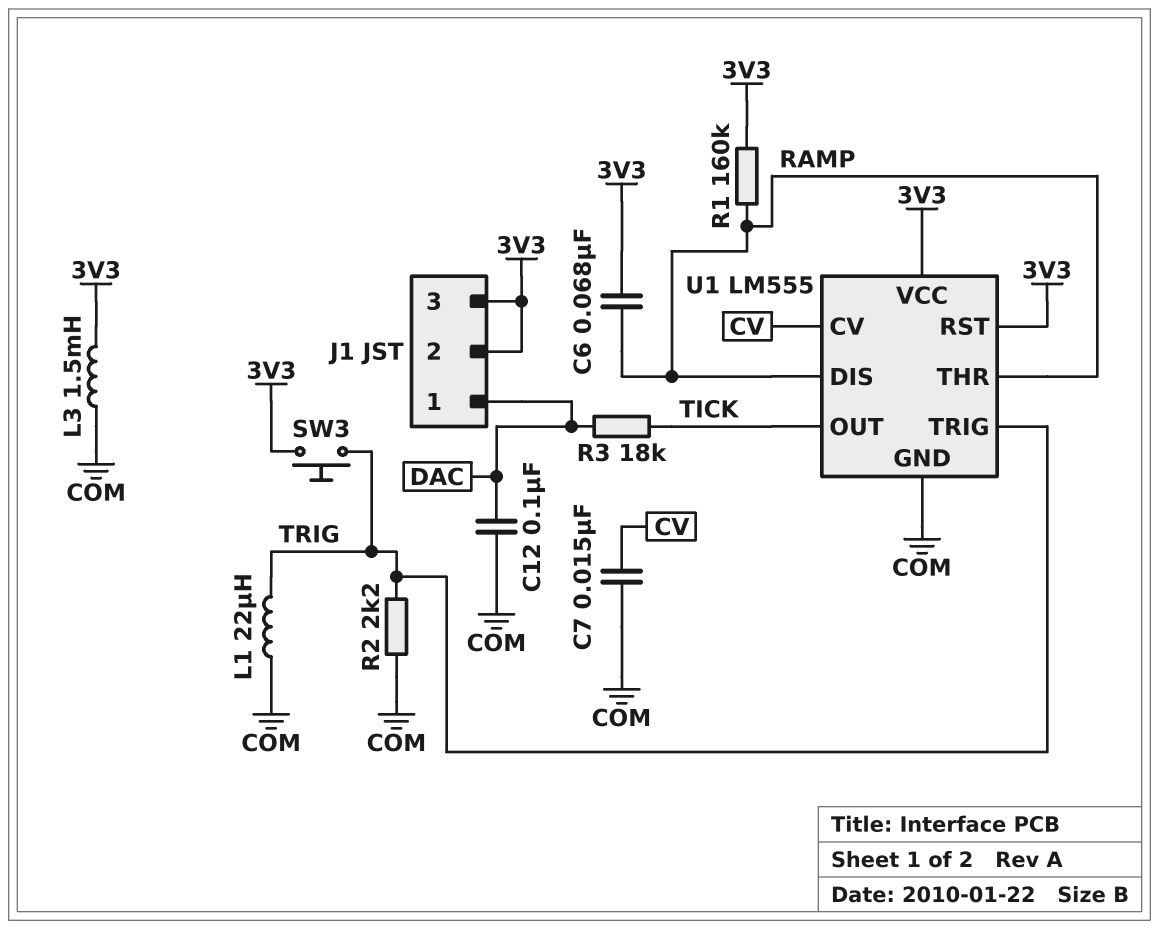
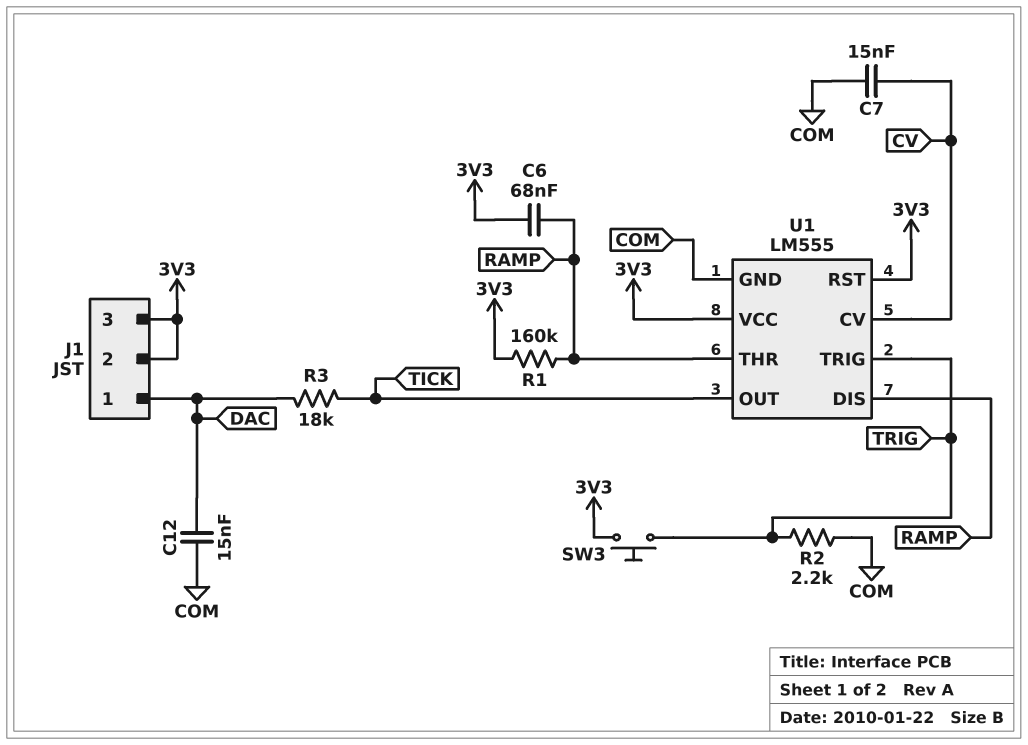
C12: 100nF (COM, DAC) -> 15nF (COM, DAC)
L1: 22uH (COM, TRIG) -> none
L3: 1.5mH (3V3, COM) -> none

